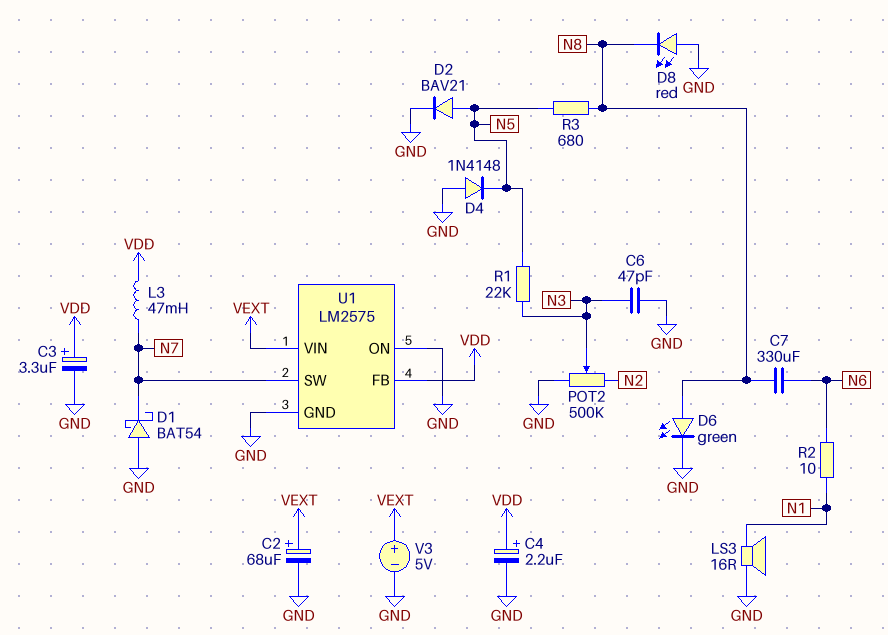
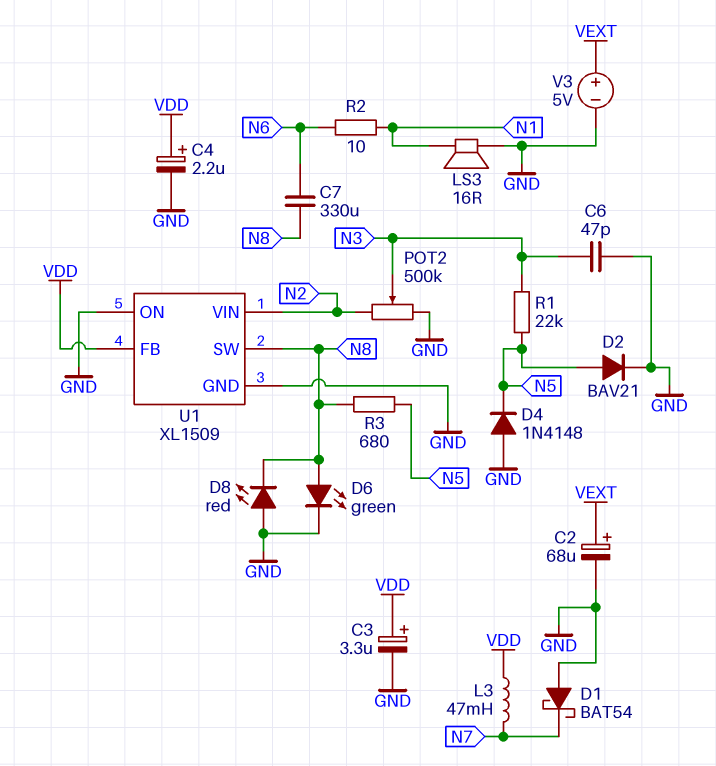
U1: LM2575 -> XL1509
U1 pin SW: N7 -> N8
U1 pin VIN: VEXT -> N2

